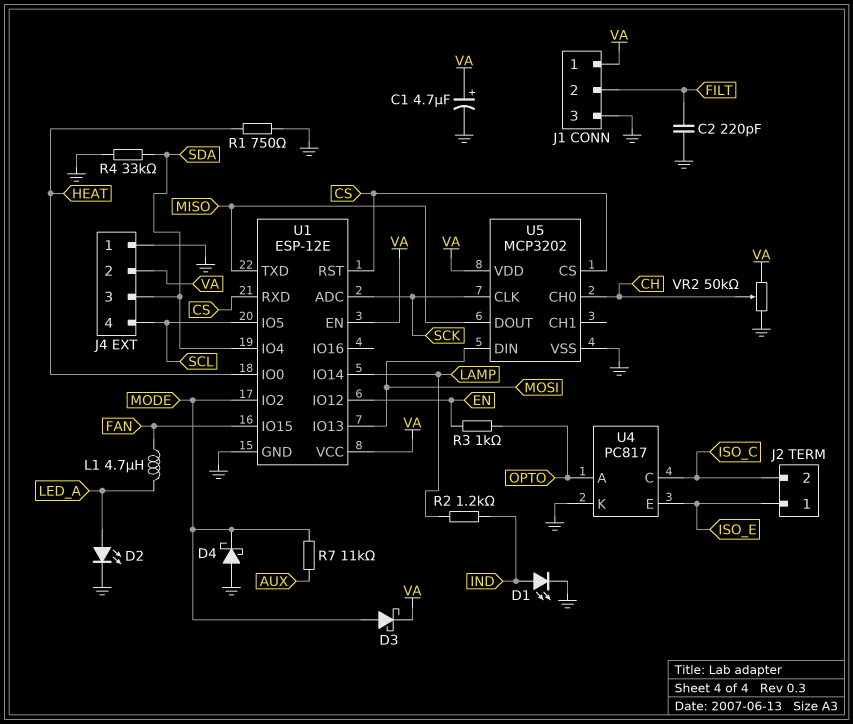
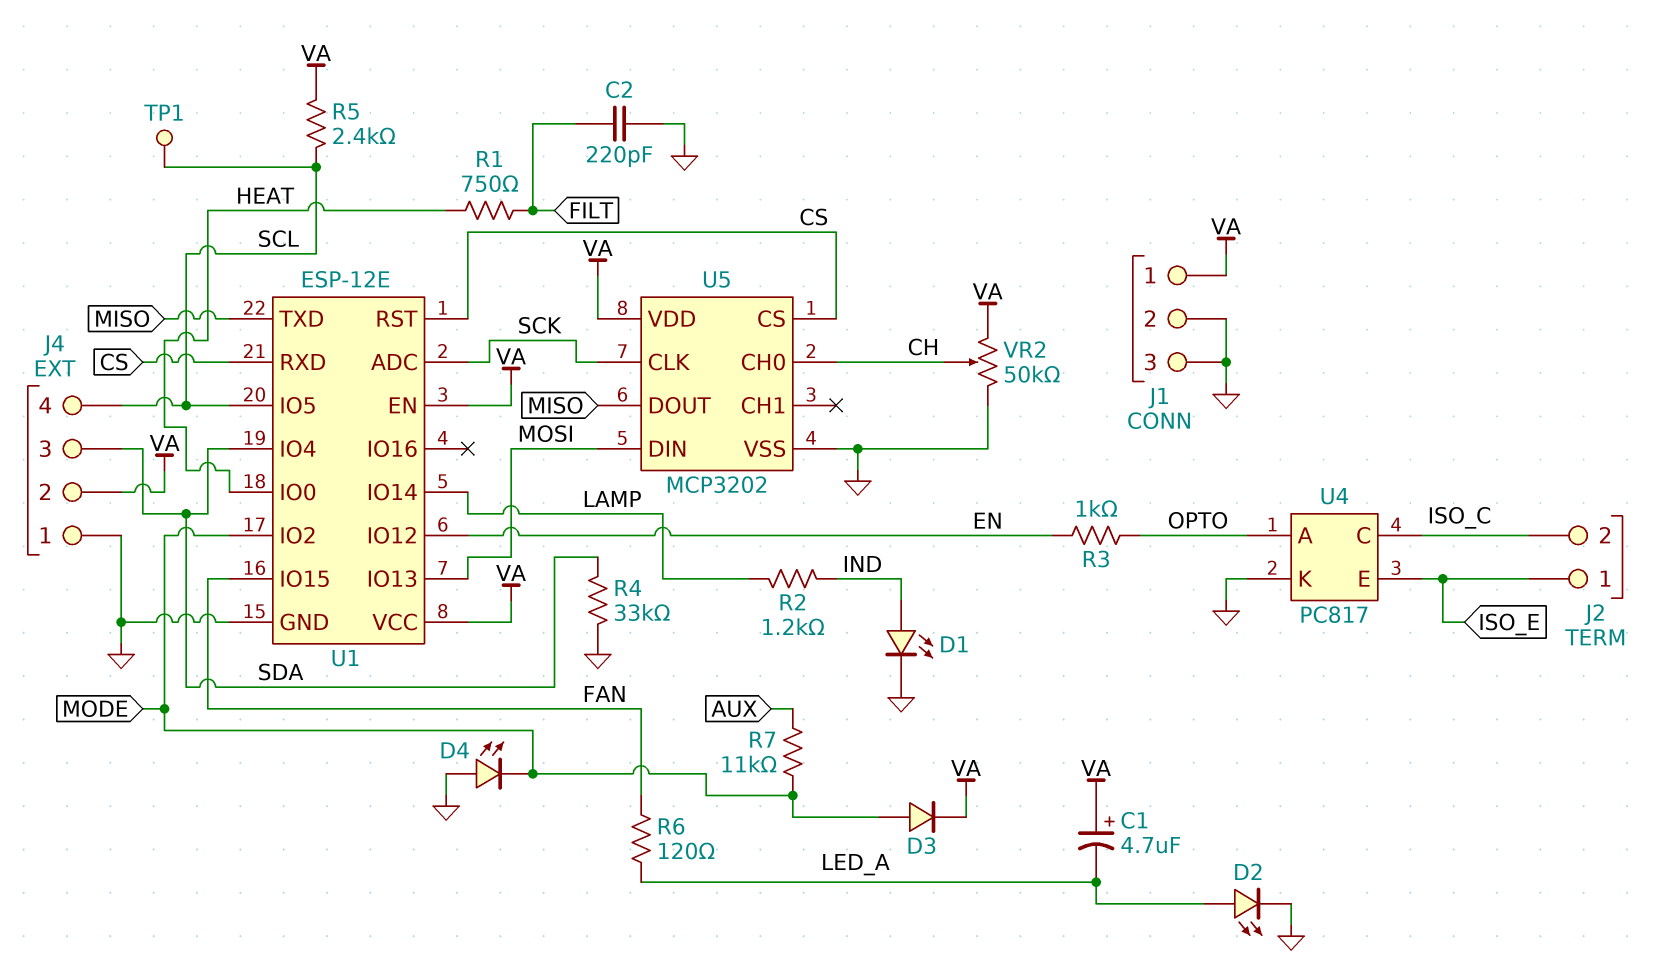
C1: 4.7uF (plus VA, minus GND) -> 4.7uF (plus VA, minus LED_A)
D3: schottky (A MODE, K VA) -> diode (A MODE, K VA)
D4: schottky (A GND, K MODE) -> LED (A GND, K MODE)
J1 pin 2: FILT -> GND
L1: 4.7uH (FAN, LED_A) -> none
R1: 750 (GND, HEAT) -> 750 (FILT, HEAT)
R5: none -> 2.4k (SCL, VA)
R6: none -> 120 (FAN, LED_A)
TP1: none -> test point (SCL)

